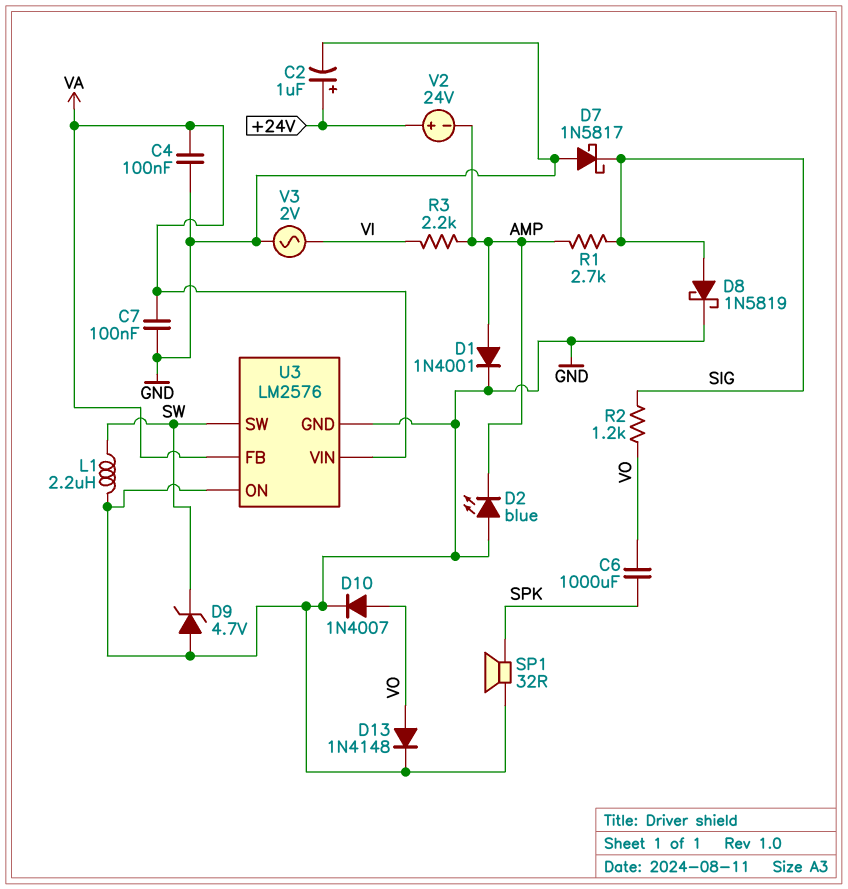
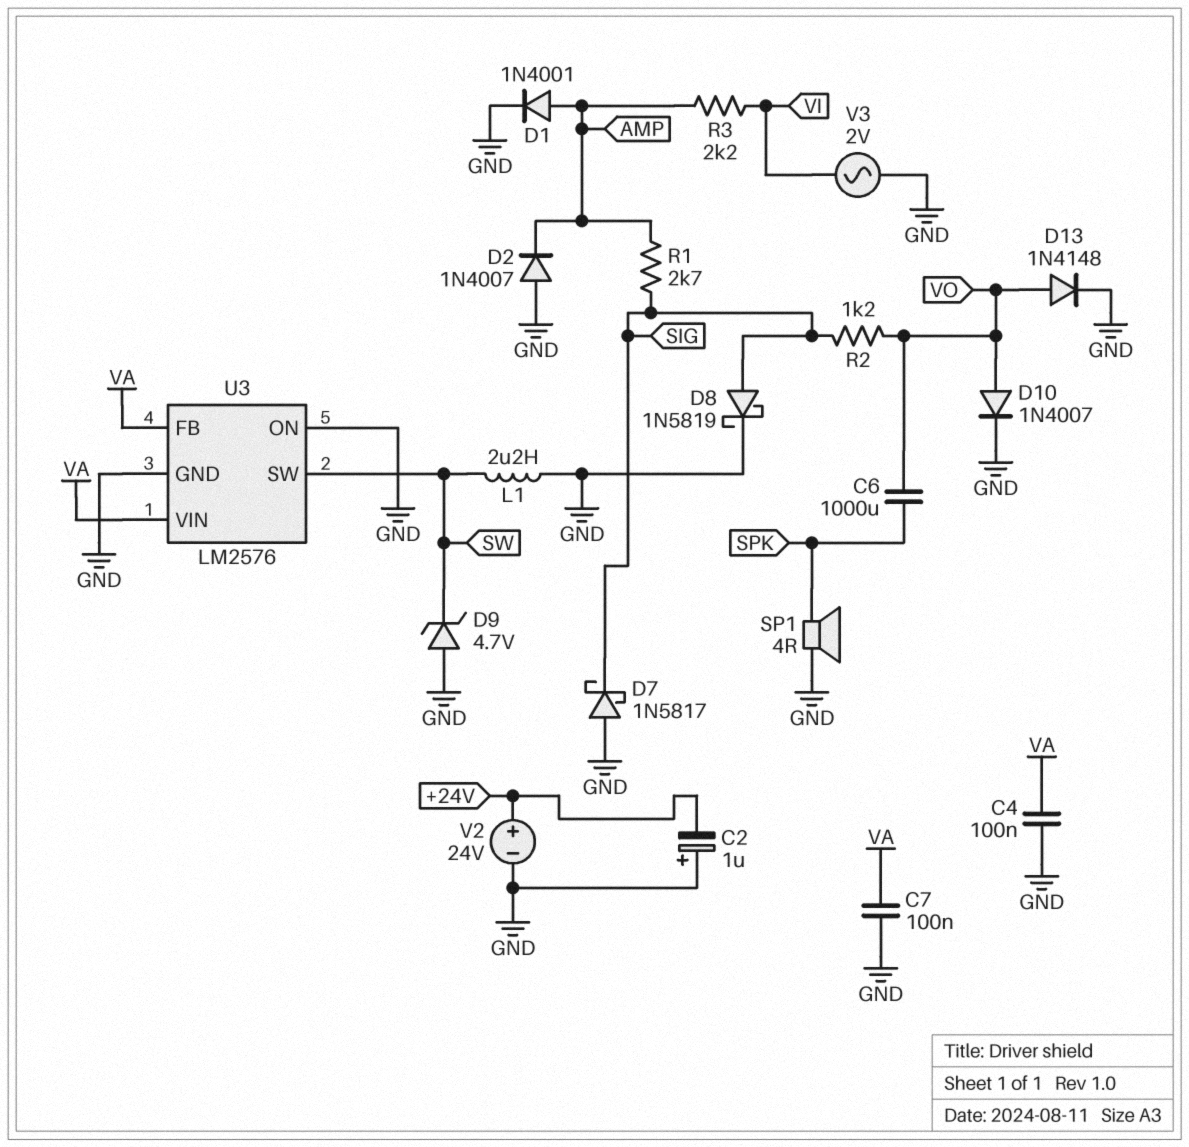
C2: 1uF (plus +24V, minus GND) -> 1uF (plus GND, minus +24V)
D2: LED blue (A GND, K AMP) -> diode 1N4007 (A GND, K AMP)
SP1: speaker 32R (GND, SPK) -> speaker 4R (GND, SPK)
V2: 24V (plus +24V, minus AMP) -> 24V (plus +24V, minus GND)

